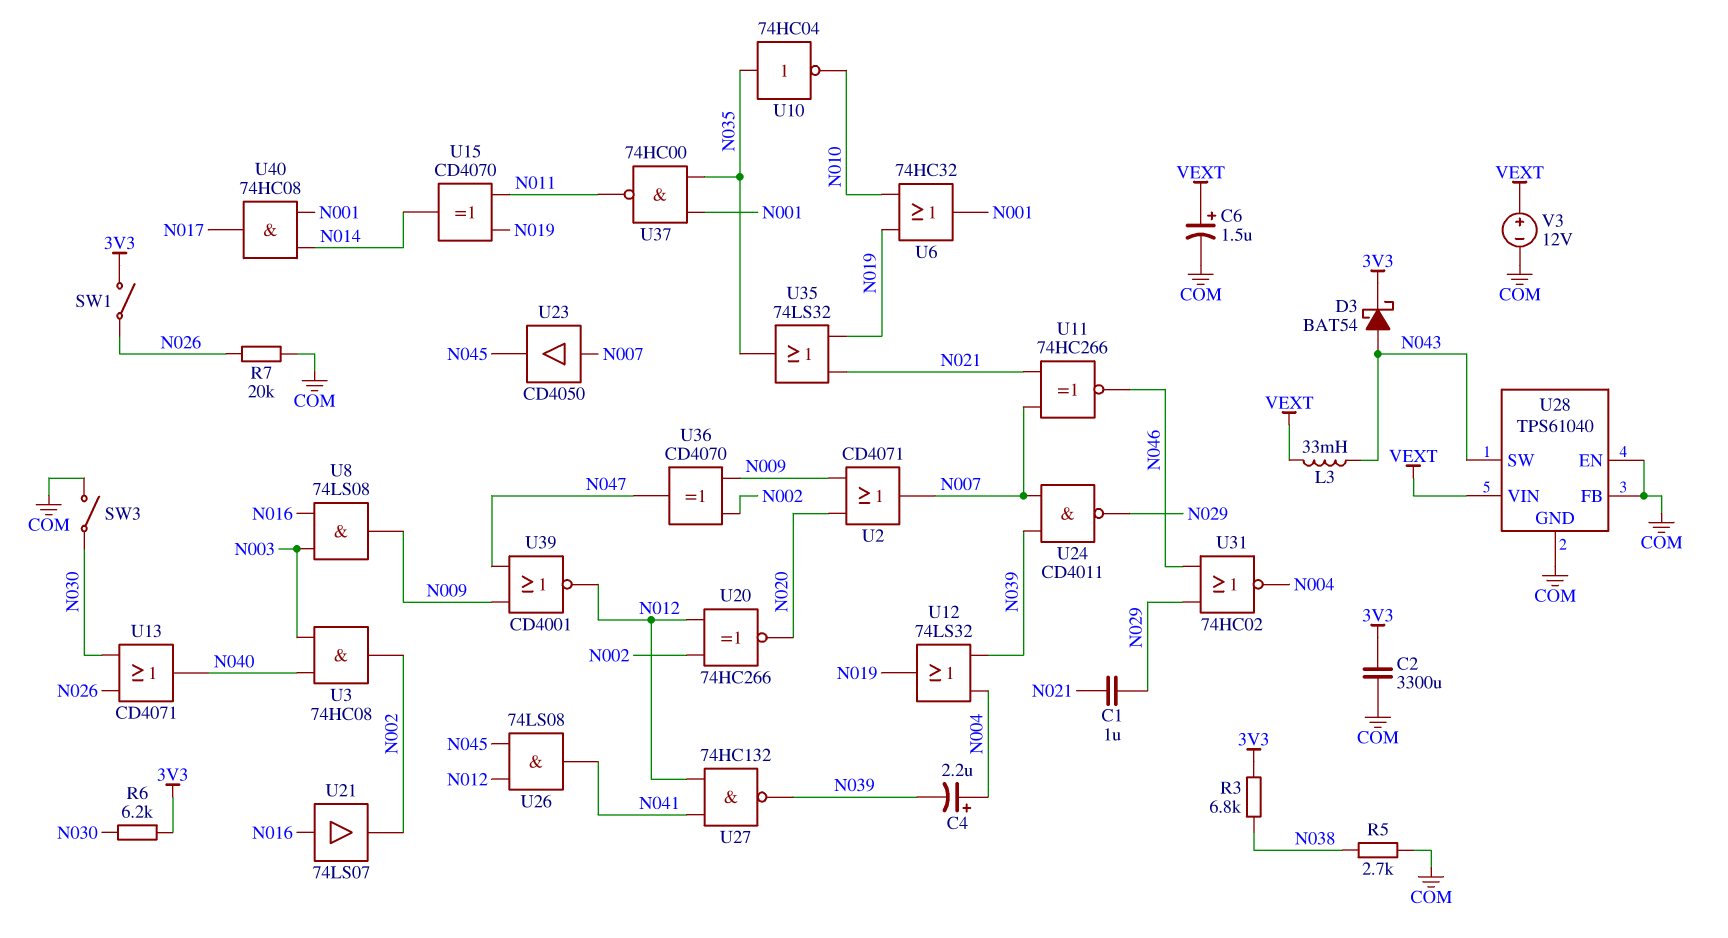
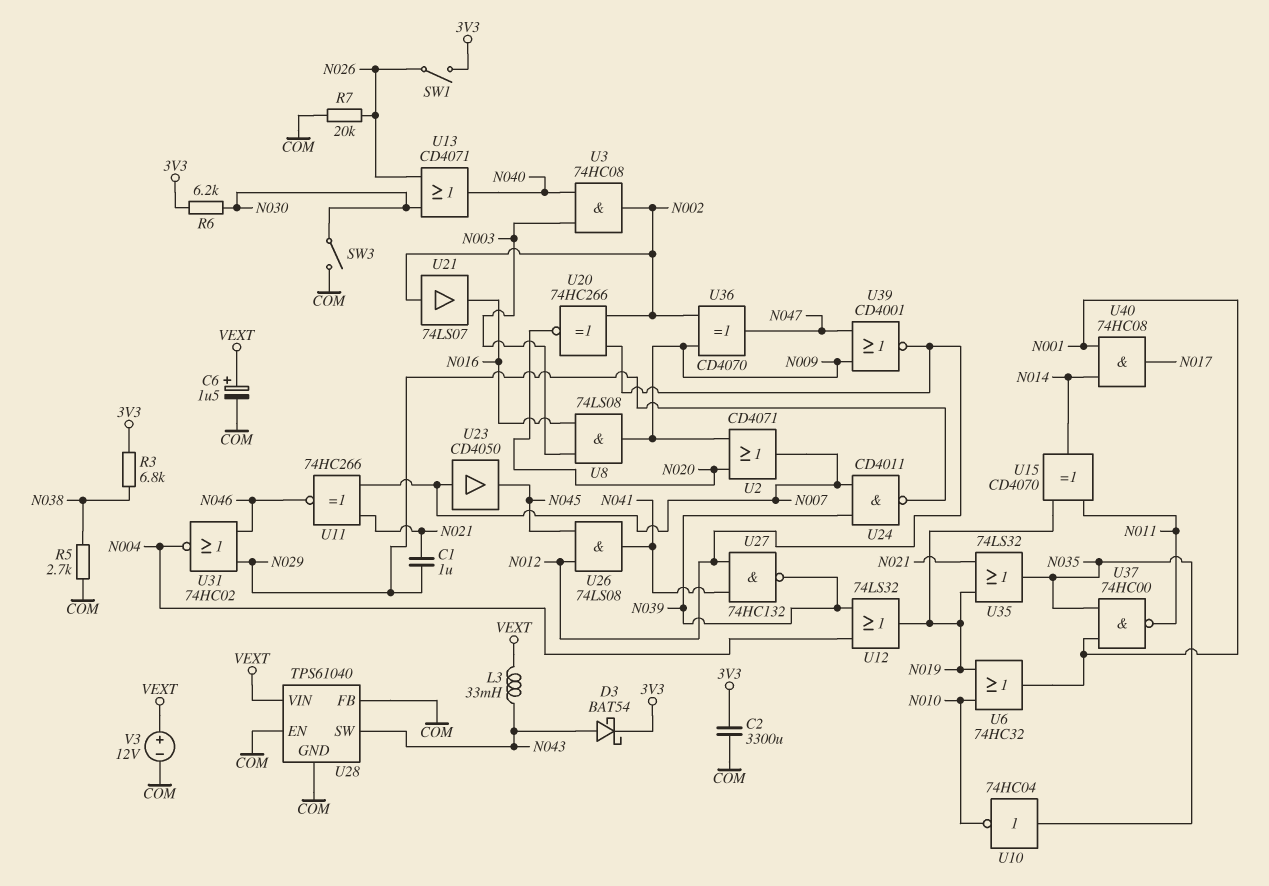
C4: 2.2uF (plus N004, minus N039) -> none
U21: buffer 74LS07 (in N016, out N002) -> buffer 74LS07 (in N002, out N016)

